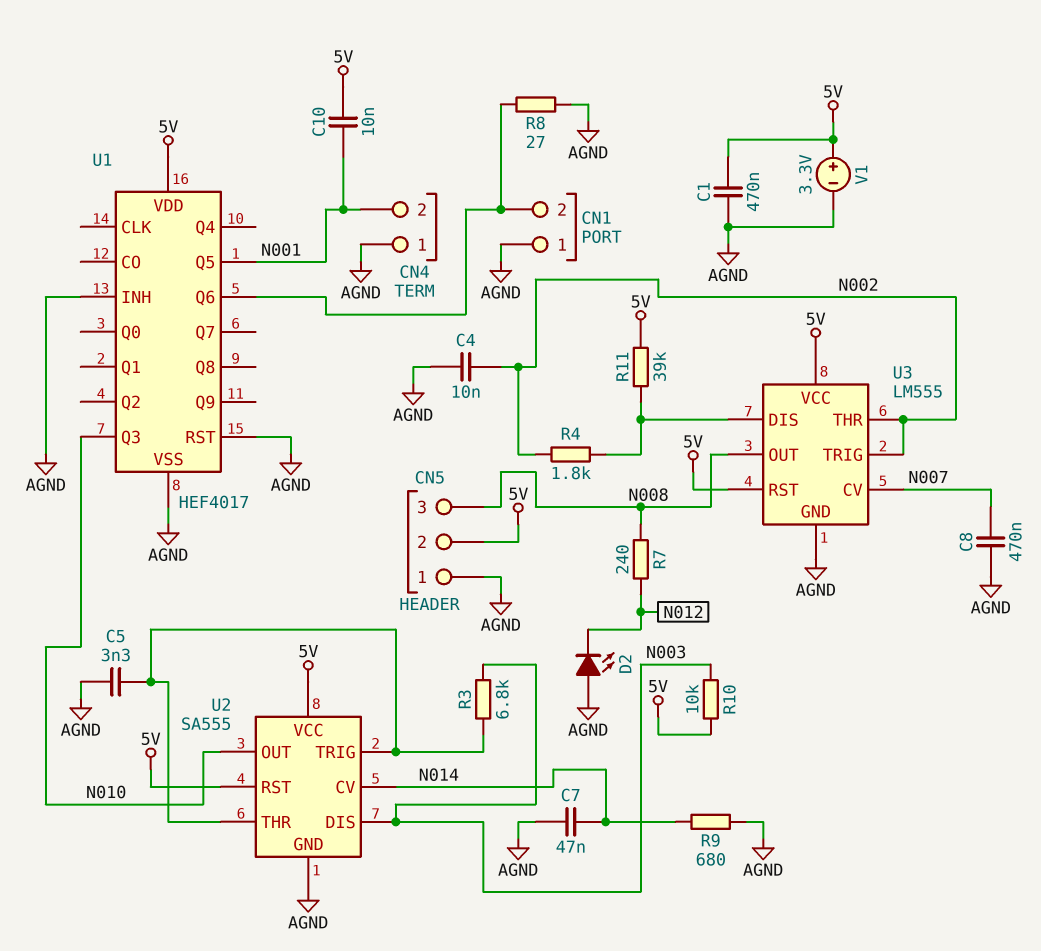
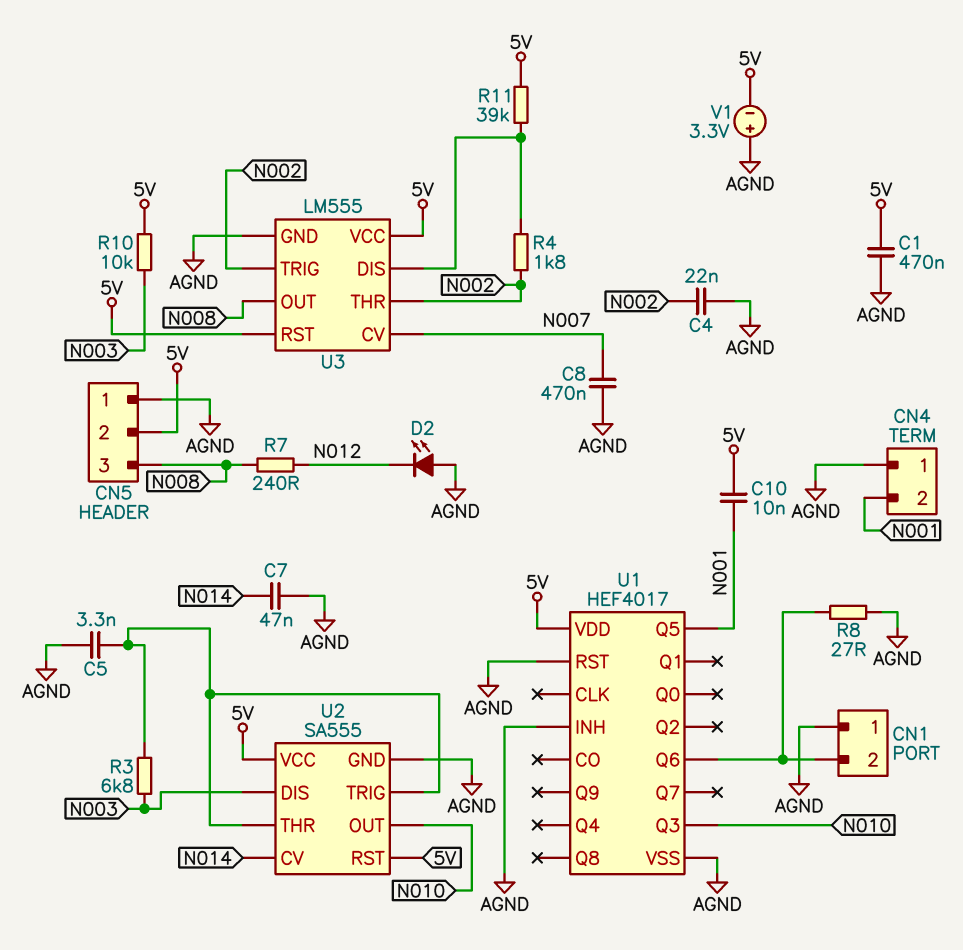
C4: 10nF (AGND, N002) -> 22nF (AGND, N002)
R9: 680 (AGND, N014) -> none
V1: 3.3V (plus 5V, minus AGND) -> 3.3V (plus AGND, minus 5V)

